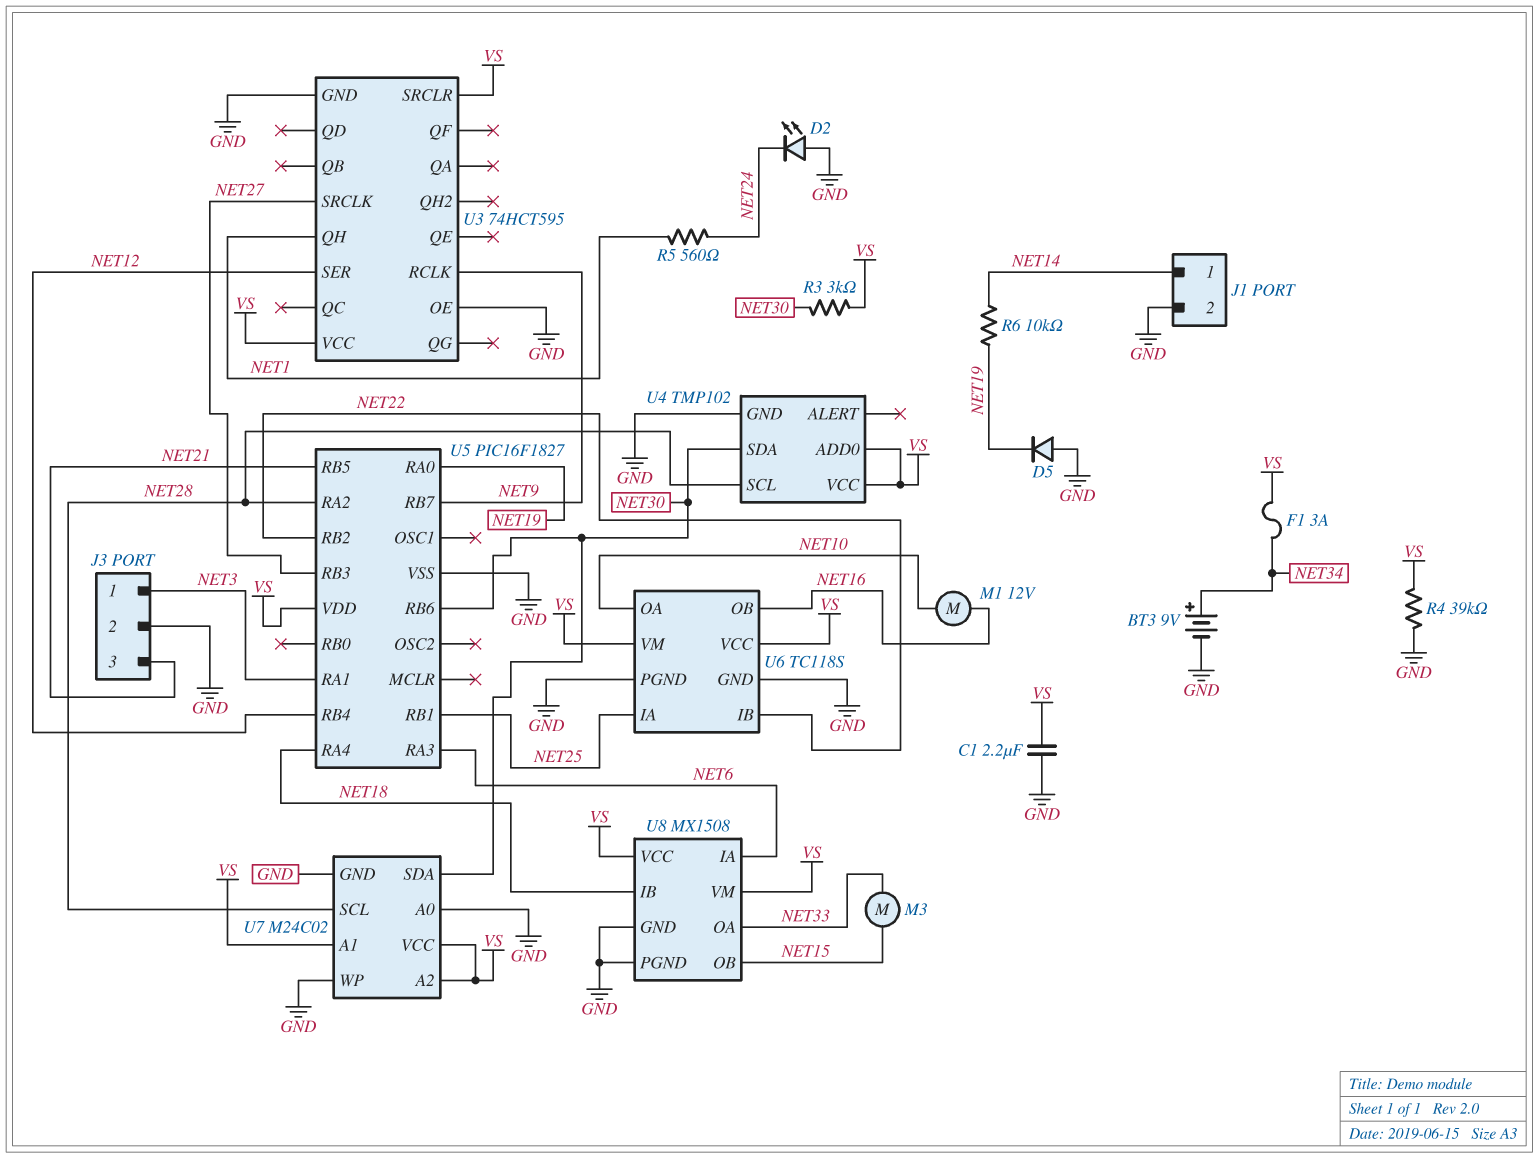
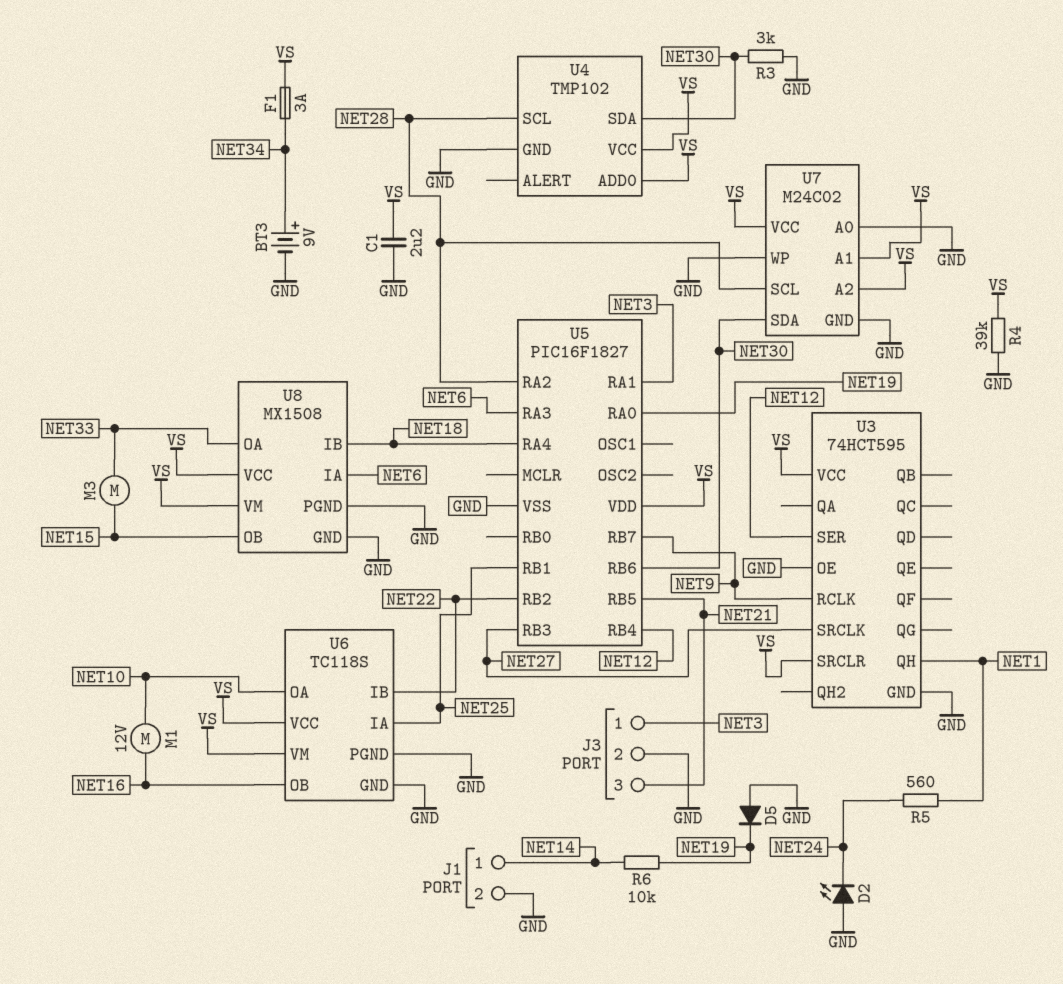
R3: 3k (NET30, VS) -> 3k (GND, NET30)

